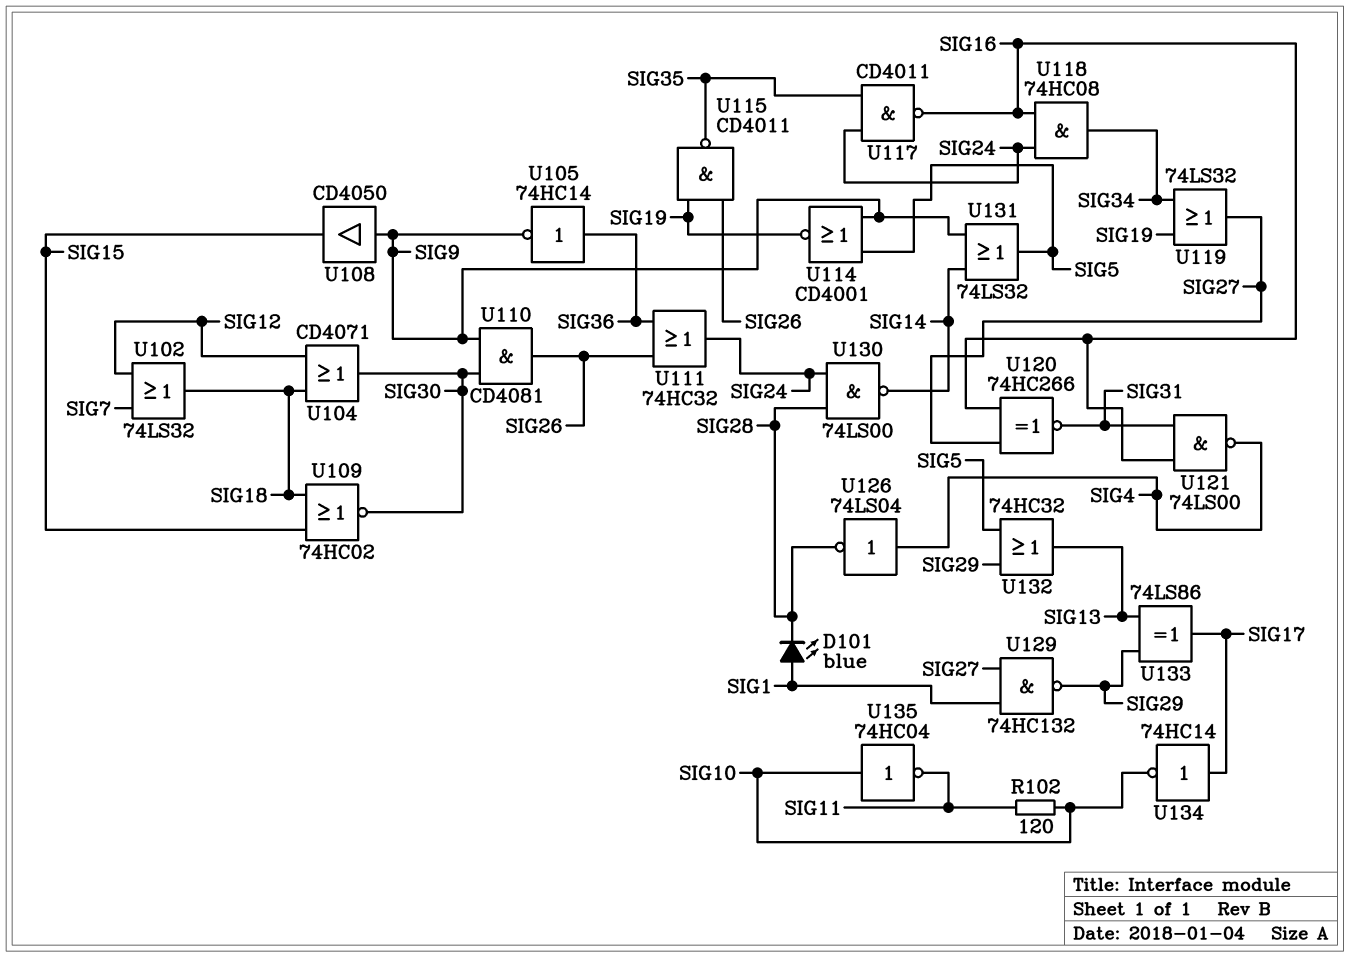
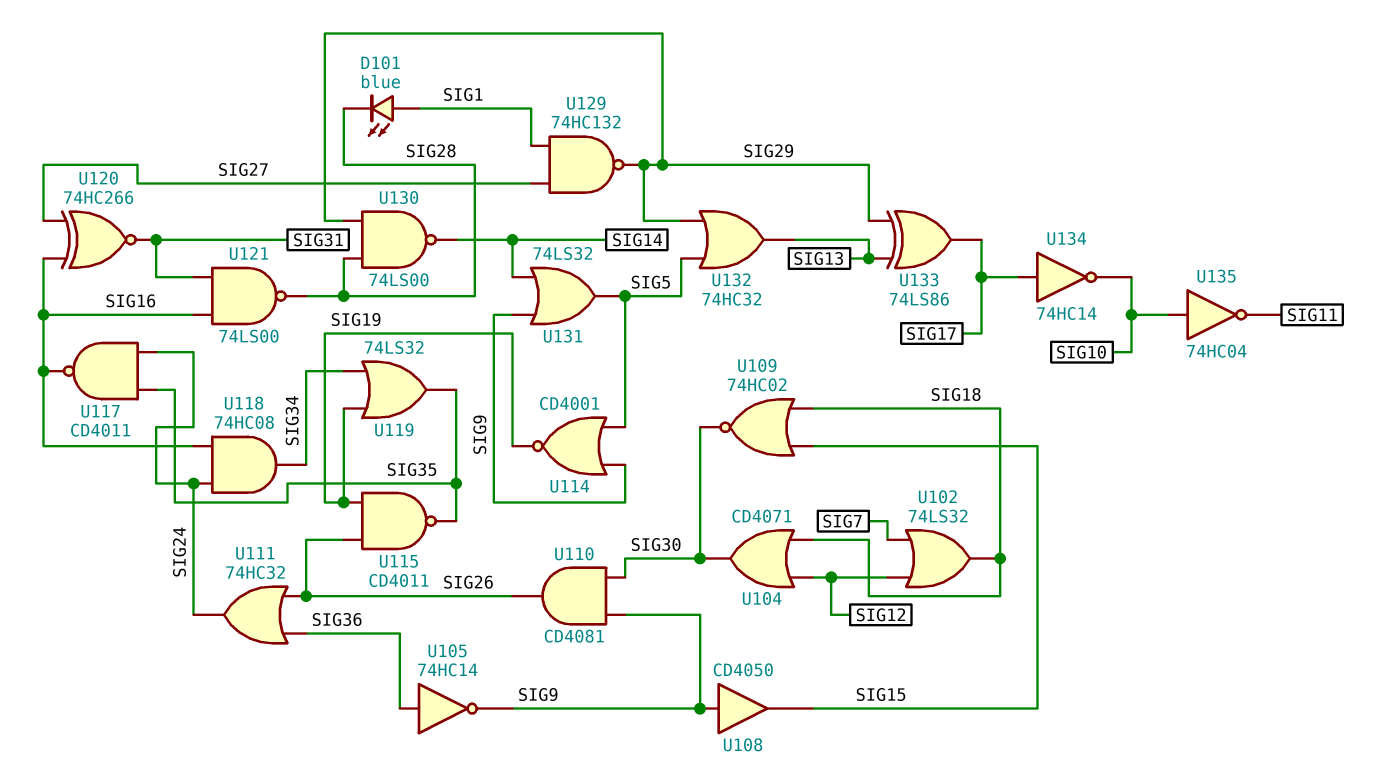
R102: 120 (SIG10, SIG11) -> none
U119: OR 74LS32 (in SIG19, in SIG34, out SIG27) -> OR 74LS32 (in SIG19, in SIG34, out SIG35)
U121: NAND 74LS00 (in SIG16, in SIG31, out SIG4) -> NAND 74LS00 (in SIG16, in SIG31, out SIG28)
U126: NOT 74LS04 (in SIG4, out SIG28) -> none
U130: NAND 74LS00 (in SIG24, in SIG28, out SIG14) -> NAND 74LS00 (in SIG28, in SIG29, out SIG14)

